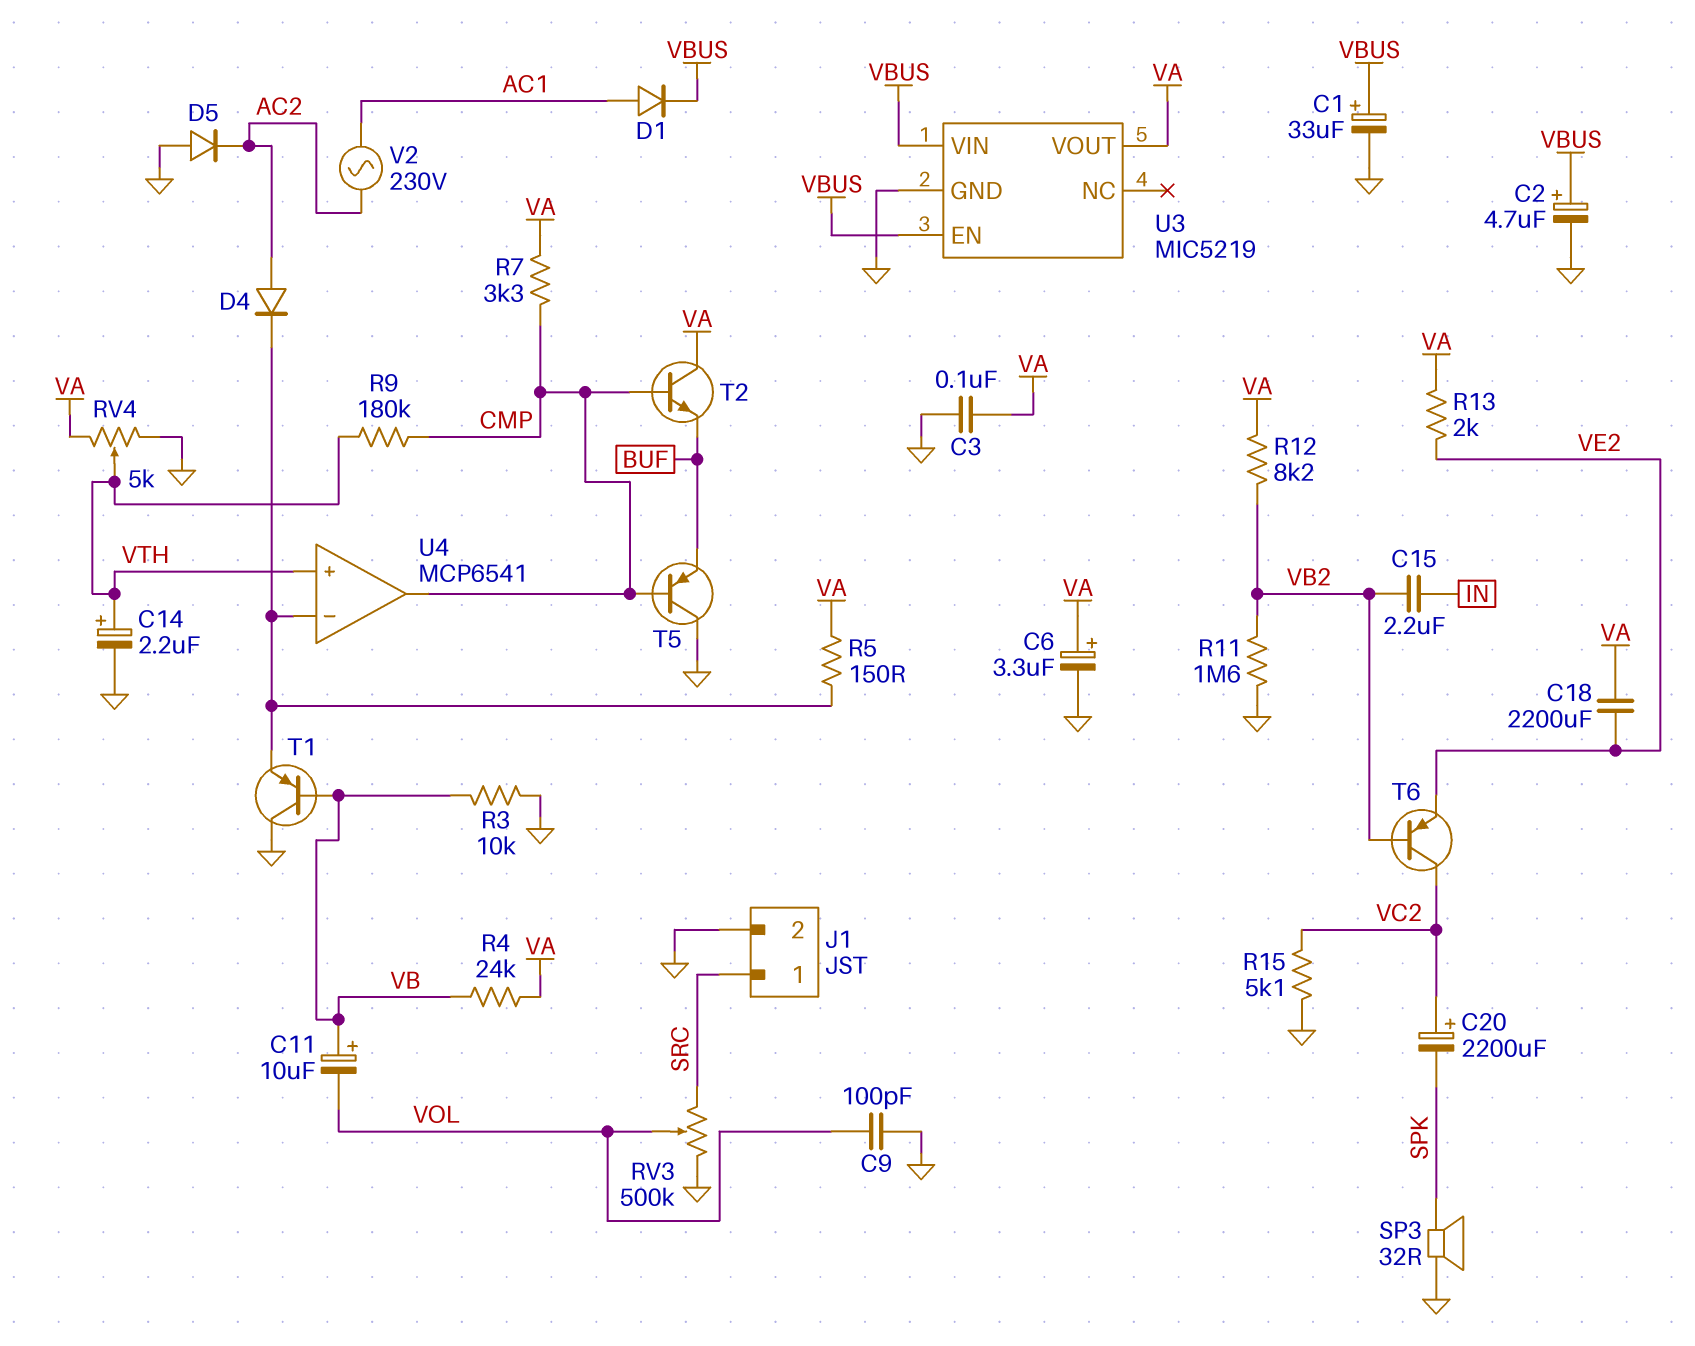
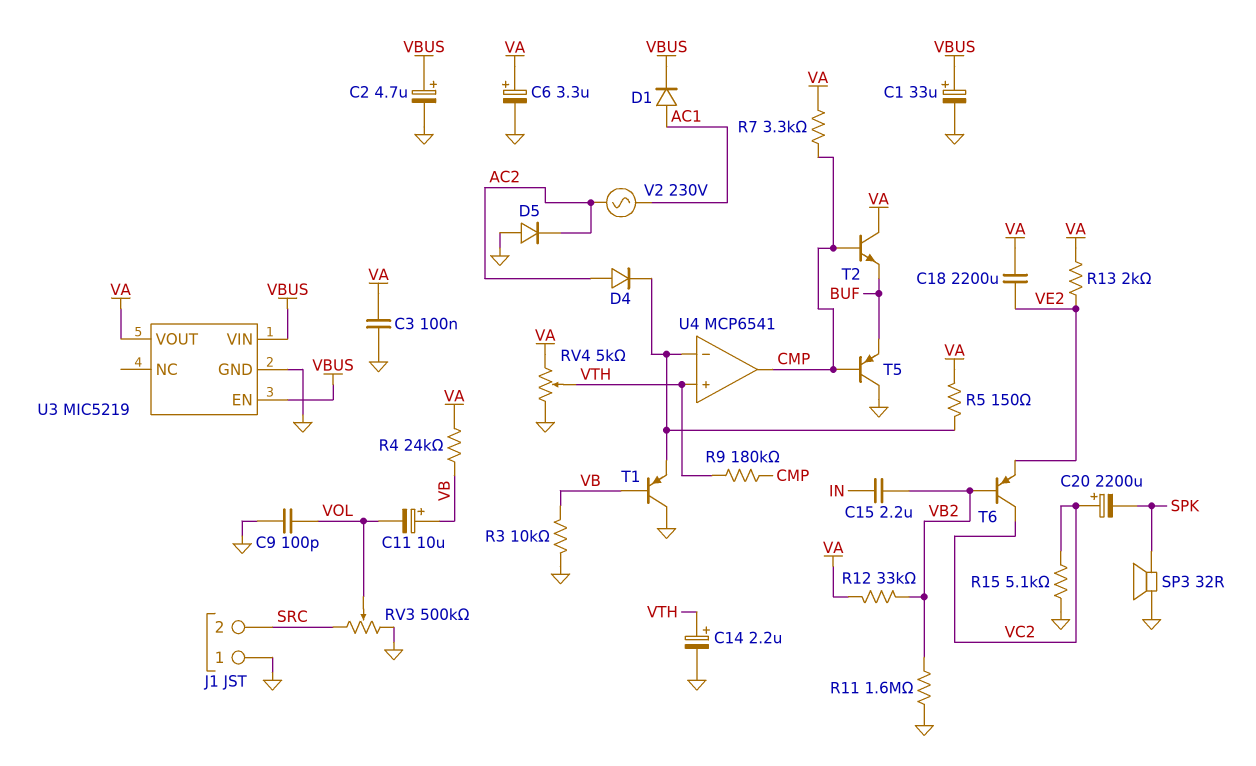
J1 pin 1: SRC -> GND
J1 pin 2: GND -> SRC
R12: 8.2k (VA, VB2) -> 33k (VA, VB2)

